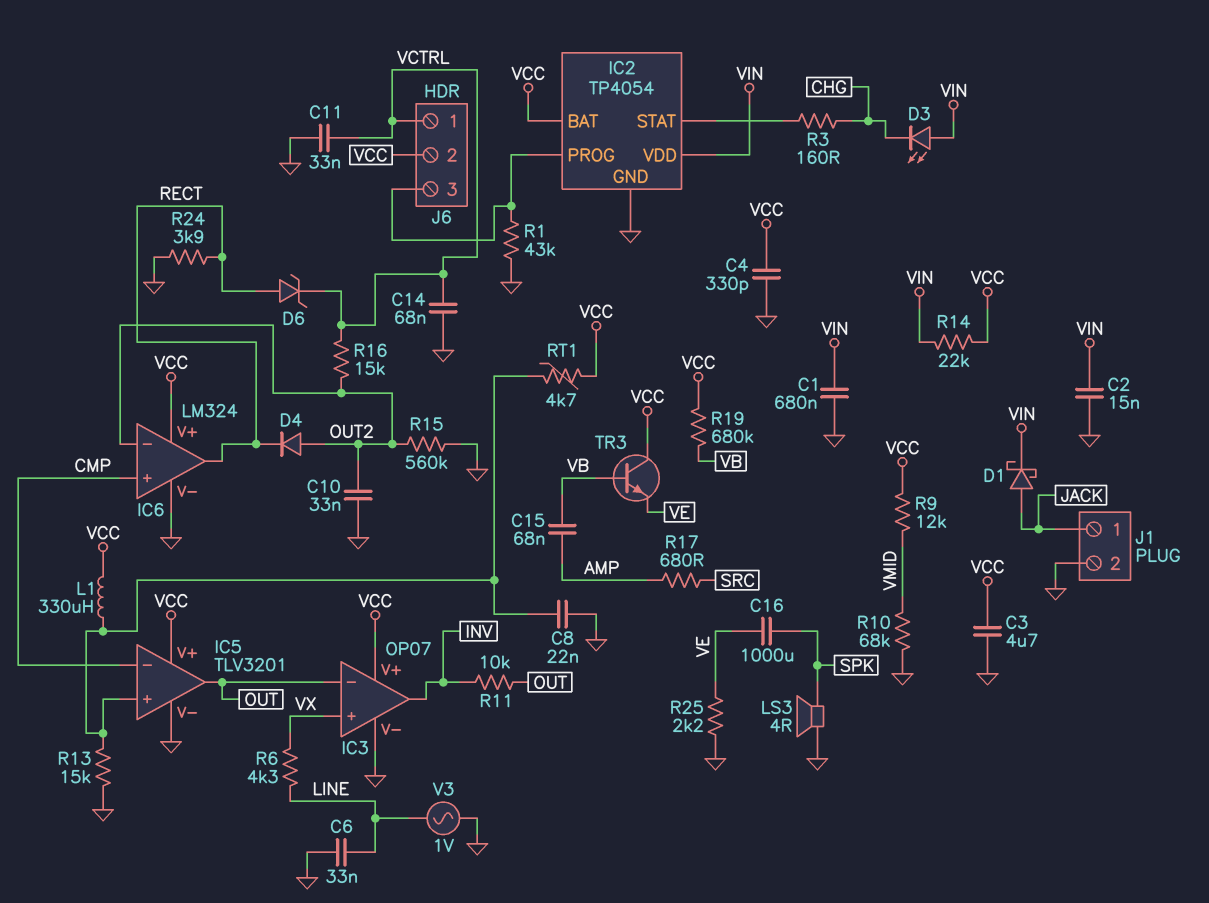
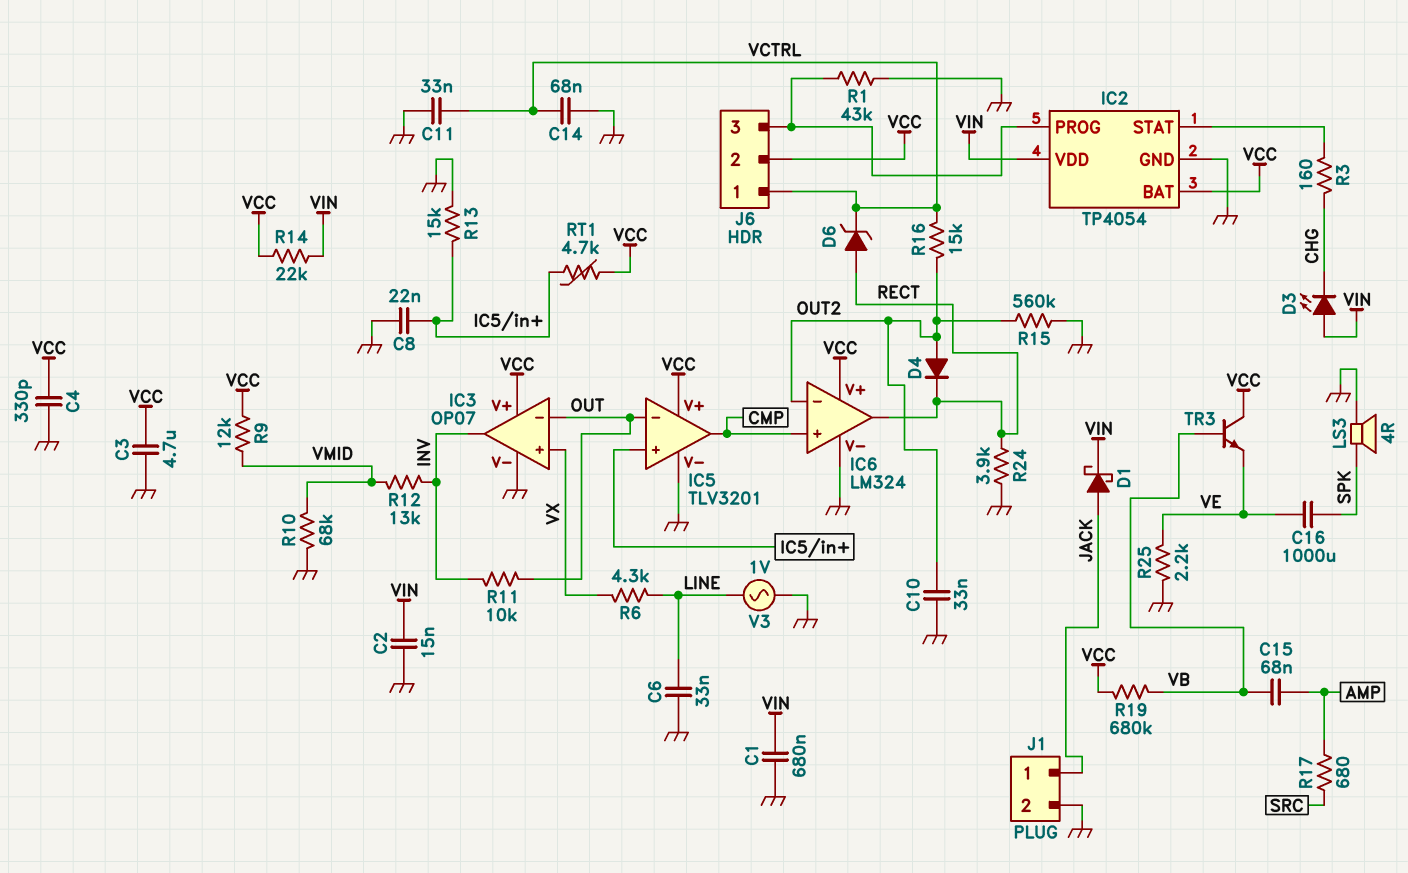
IC5 pin in-: CMP -> OUT
IC5 pin out: OUT -> CMP
L1: 330uH (IC5/in+, VCC) -> none
R12: none -> 13k (INV, VMID)

